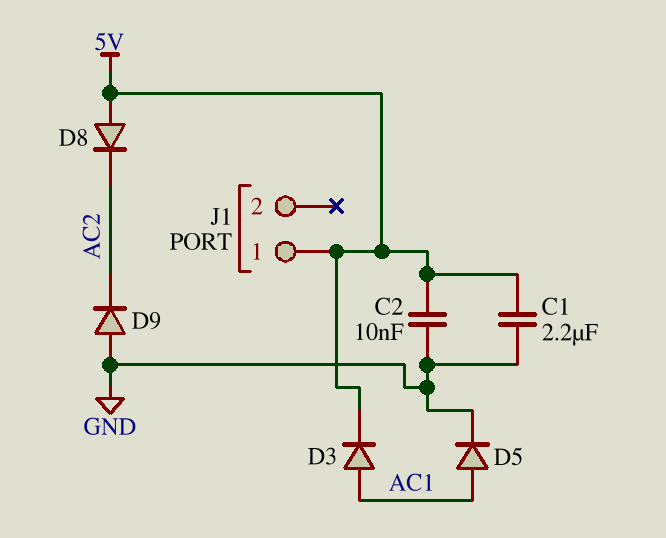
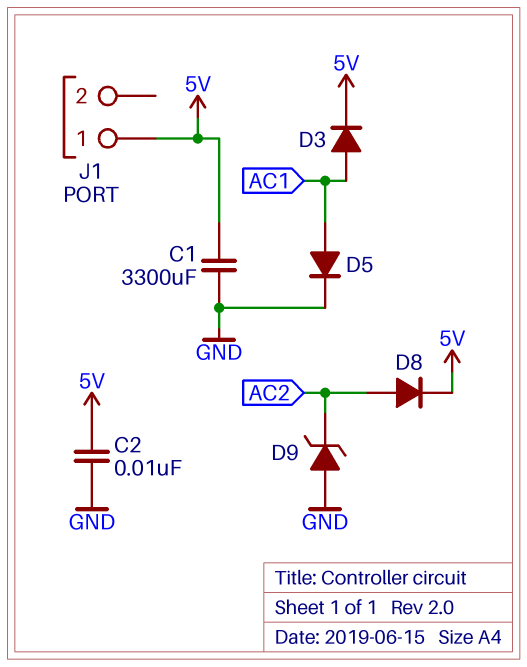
C1: 2.2uF (5V, GND) -> 3300uF (5V, GND)
D8: diode (A 5V, K AC2) -> diode (A AC2, K 5V)
D9: diode (A GND, K AC2) -> zener (A GND, K AC2)

